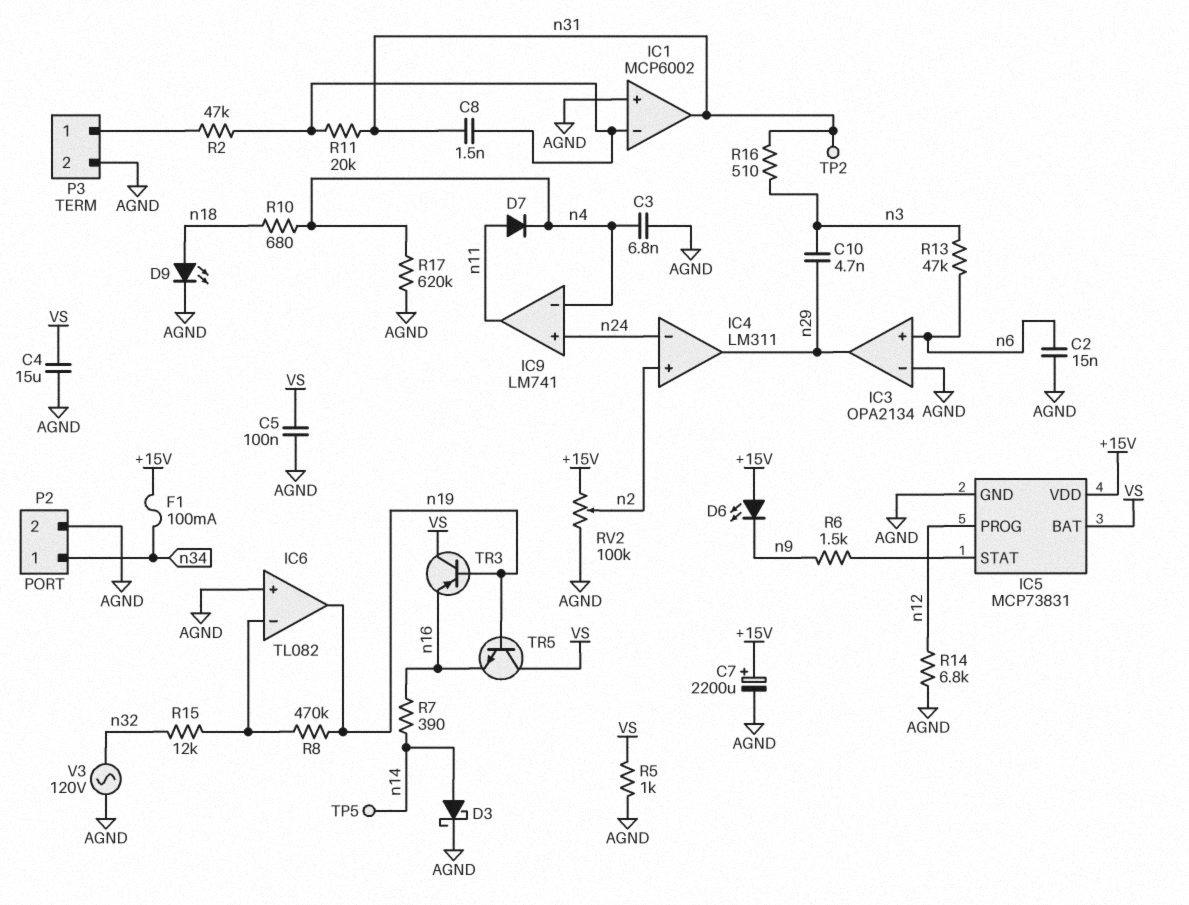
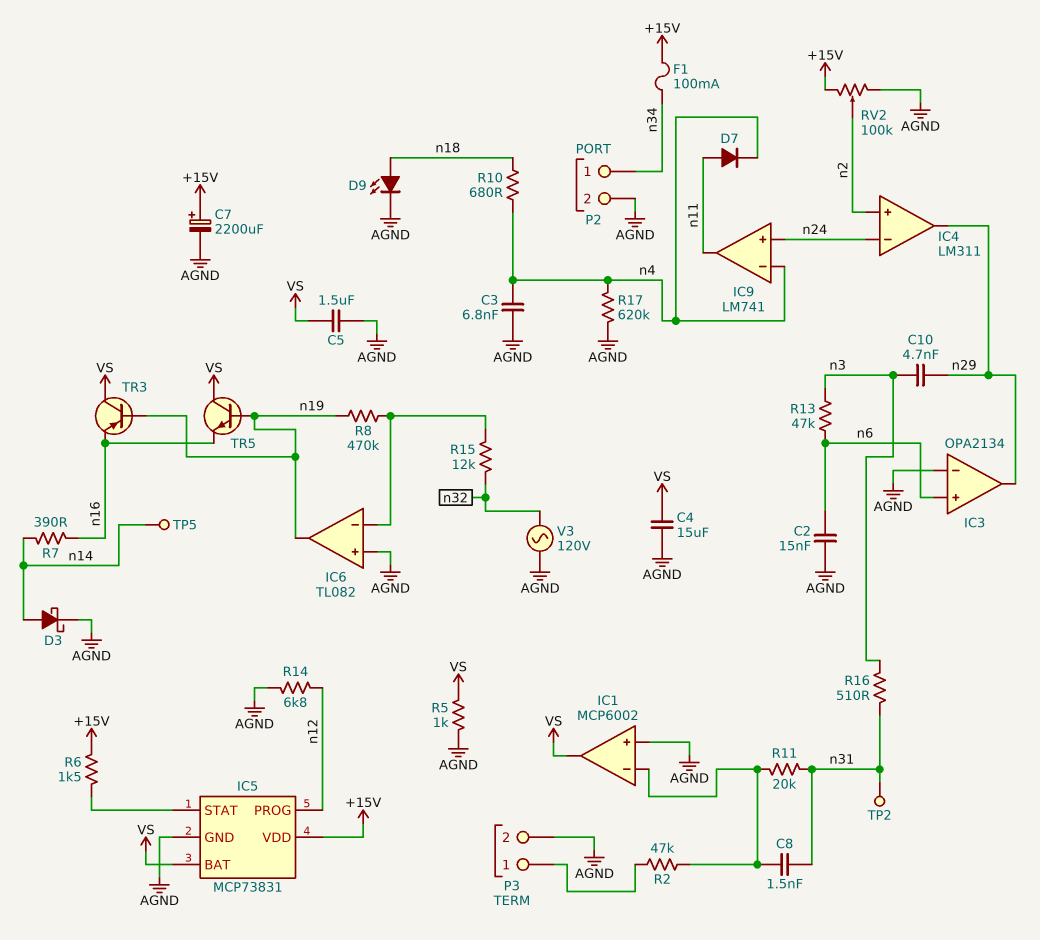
C5: 100nF (AGND, VS) -> 1.5uF (AGND, VS)
D6: LED (A +15V, K n9) -> none
IC1 pin out: n31 -> VS
R6: 1.5k (IC5/STAT, n9) -> 1.5k (+15V, IC5/STAT)

